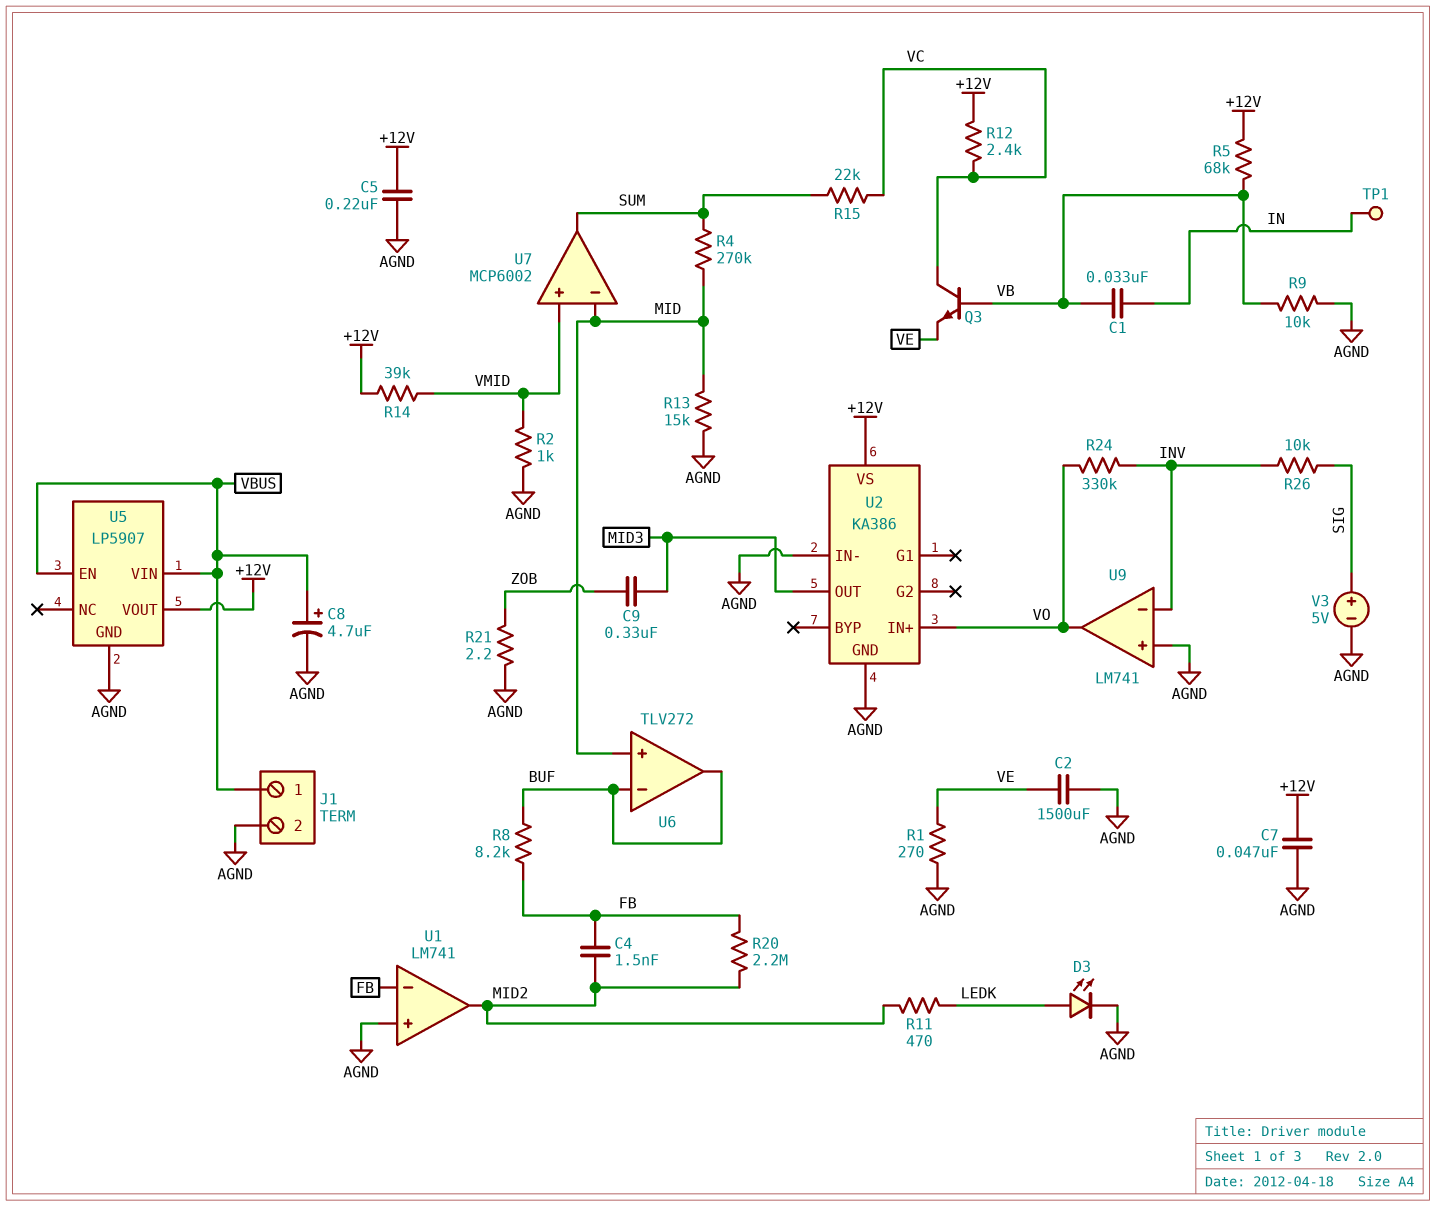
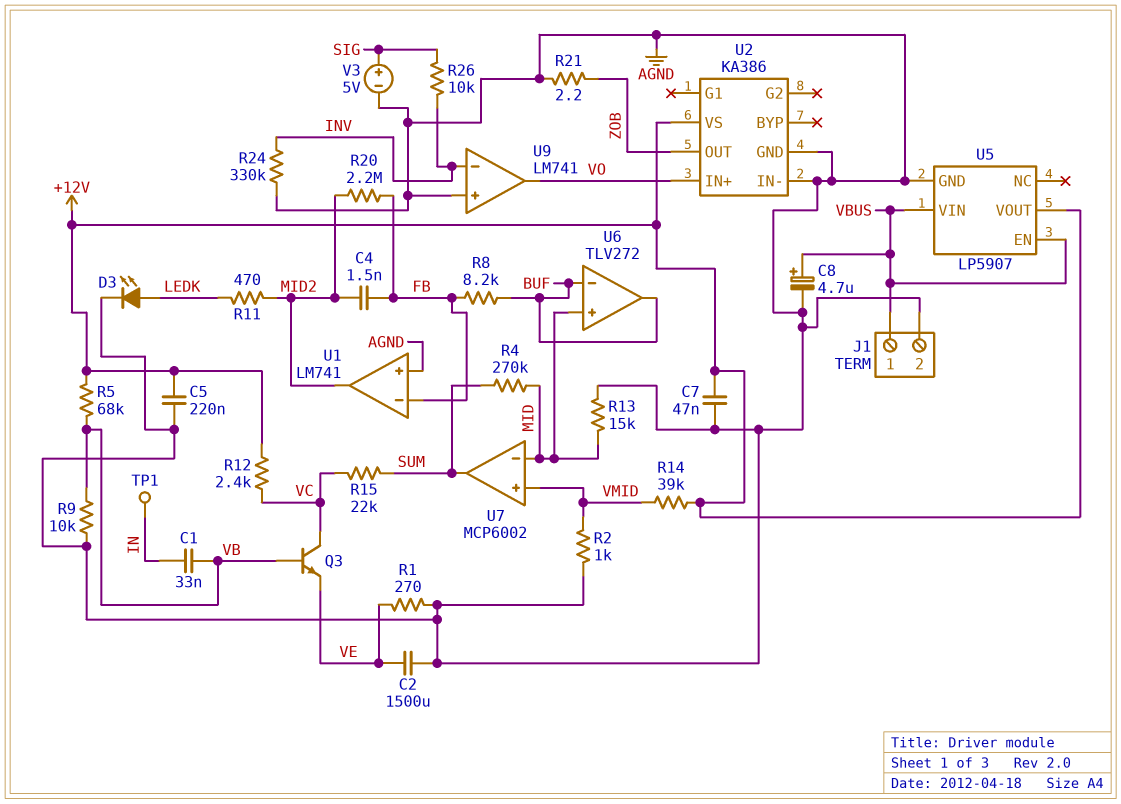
C9: 330nF (MID3, ZOB) -> none
R24: 330k (INV, VO) -> 330k (AGND, INV)
U2 pin OUT: MID3 -> ZOB

